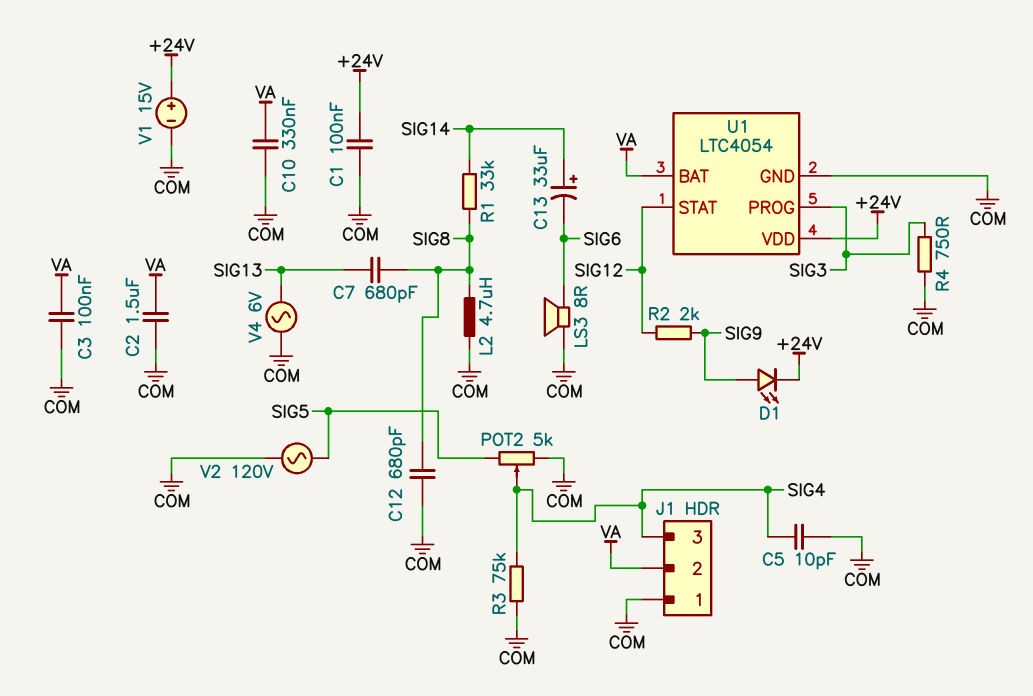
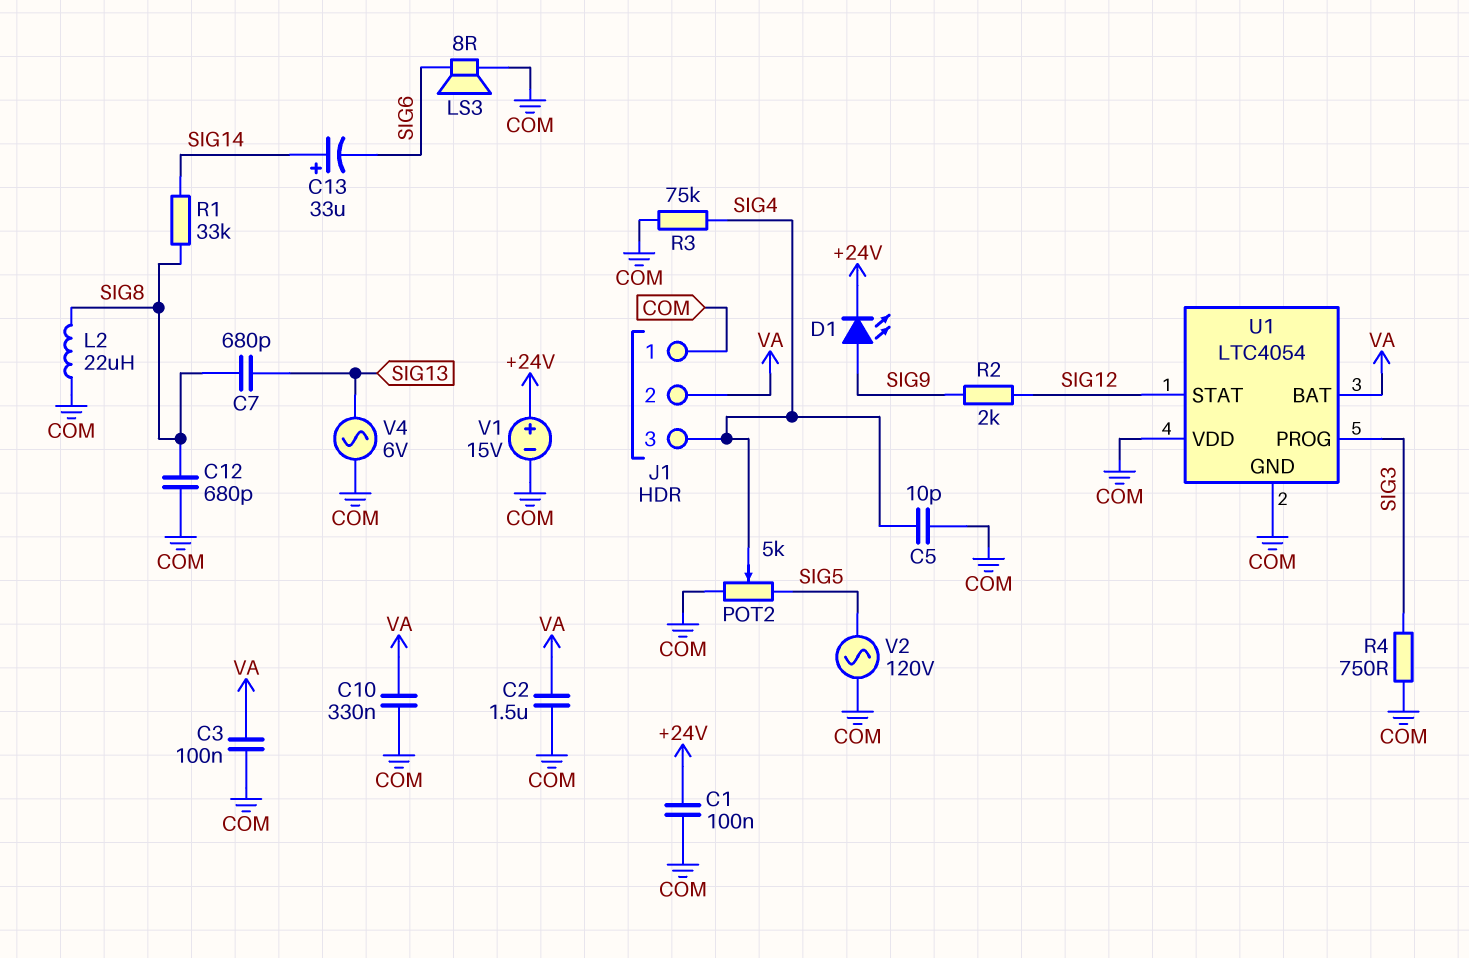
L2: 4.7uH (COM, SIG8) -> 22uH (COM, SIG8)
U1 pin VDD: +24V -> COM

